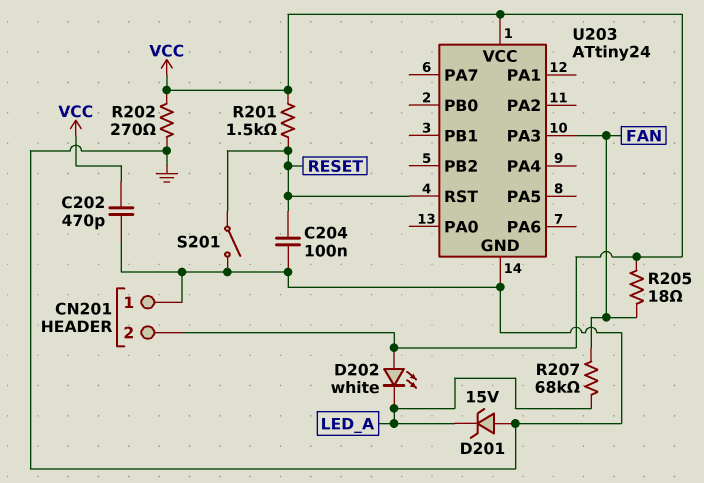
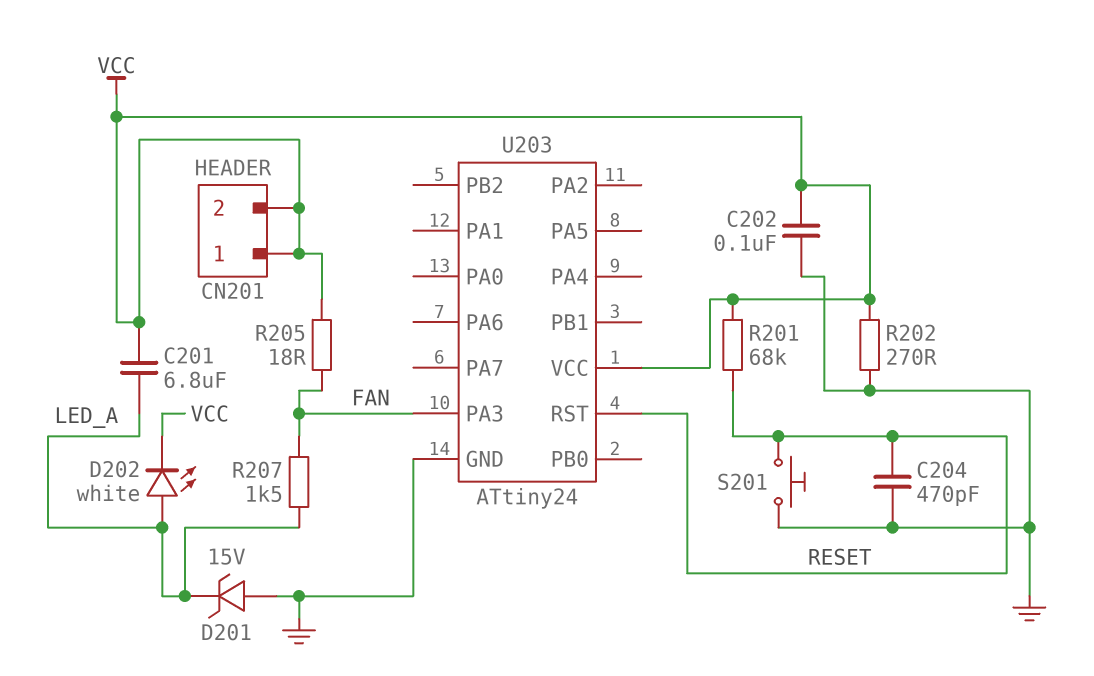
C201: none -> 6.8uF (LED_A, VCC)
C202: 470pF (GND, VCC) -> 100nF (GND, VCC)
C204: 100nF (GND, RESET) -> 470pF (GND, RESET)
CN201 pin 1: GND -> VCC
D202: LED white (A VCC, K LED_A) -> LED white (A LED_A, K VCC)
R201: 1.5k (RESET, VCC) -> 68k (RESET, VCC)
R207: 68k (FAN, LED_A) -> 1.5k (FAN, LED_A)
S201: switch (GND, RESET) -> button (GND, RESET)

